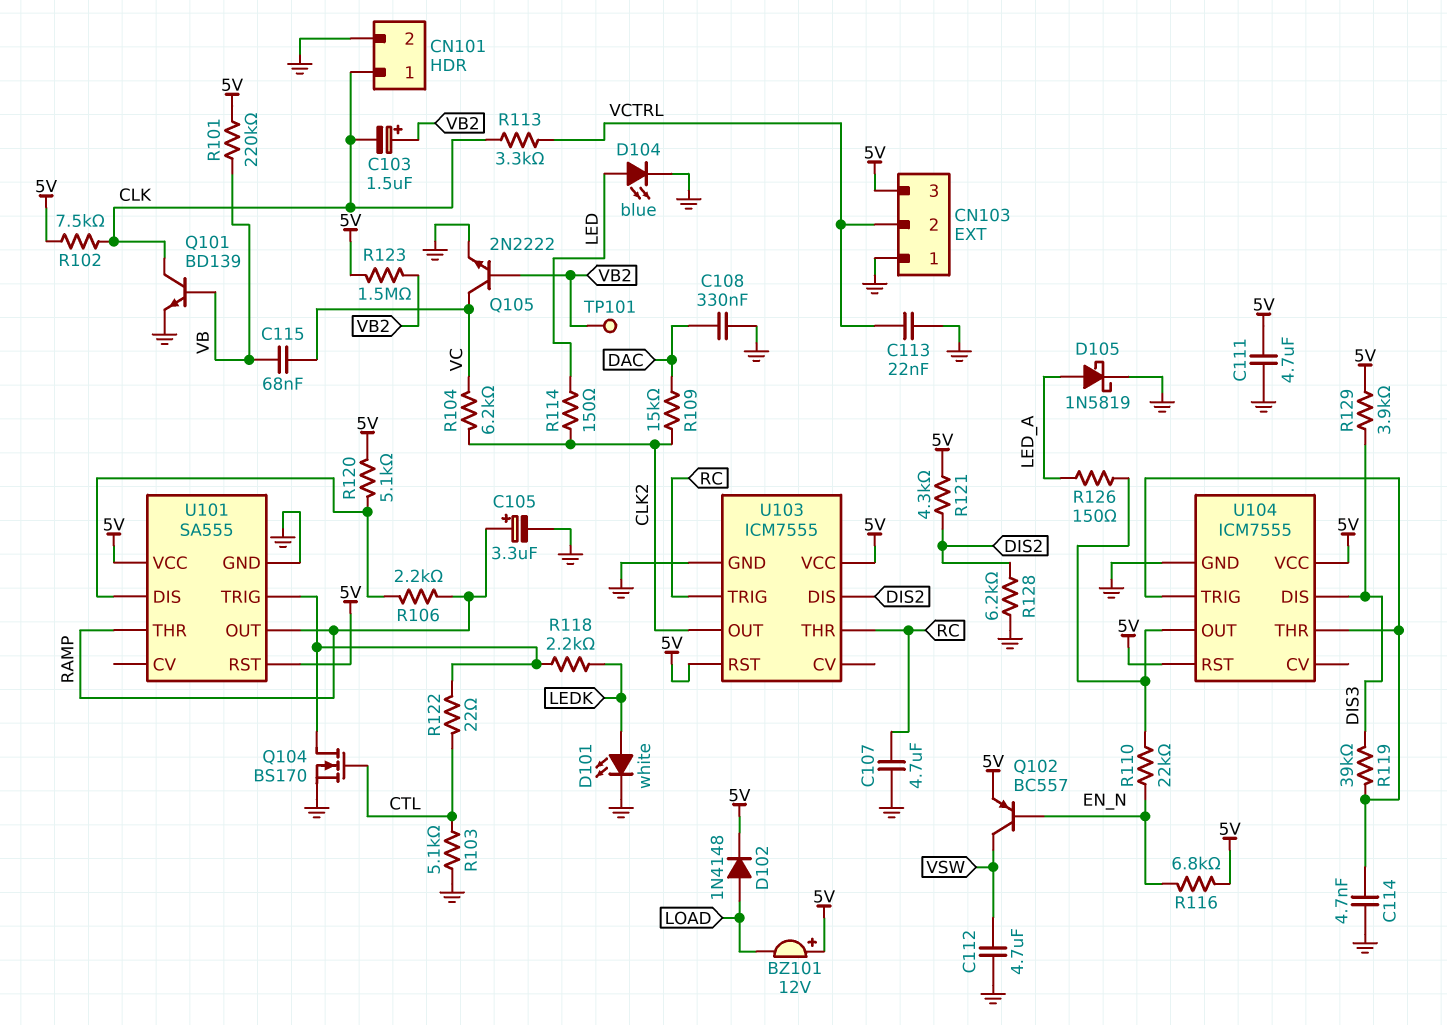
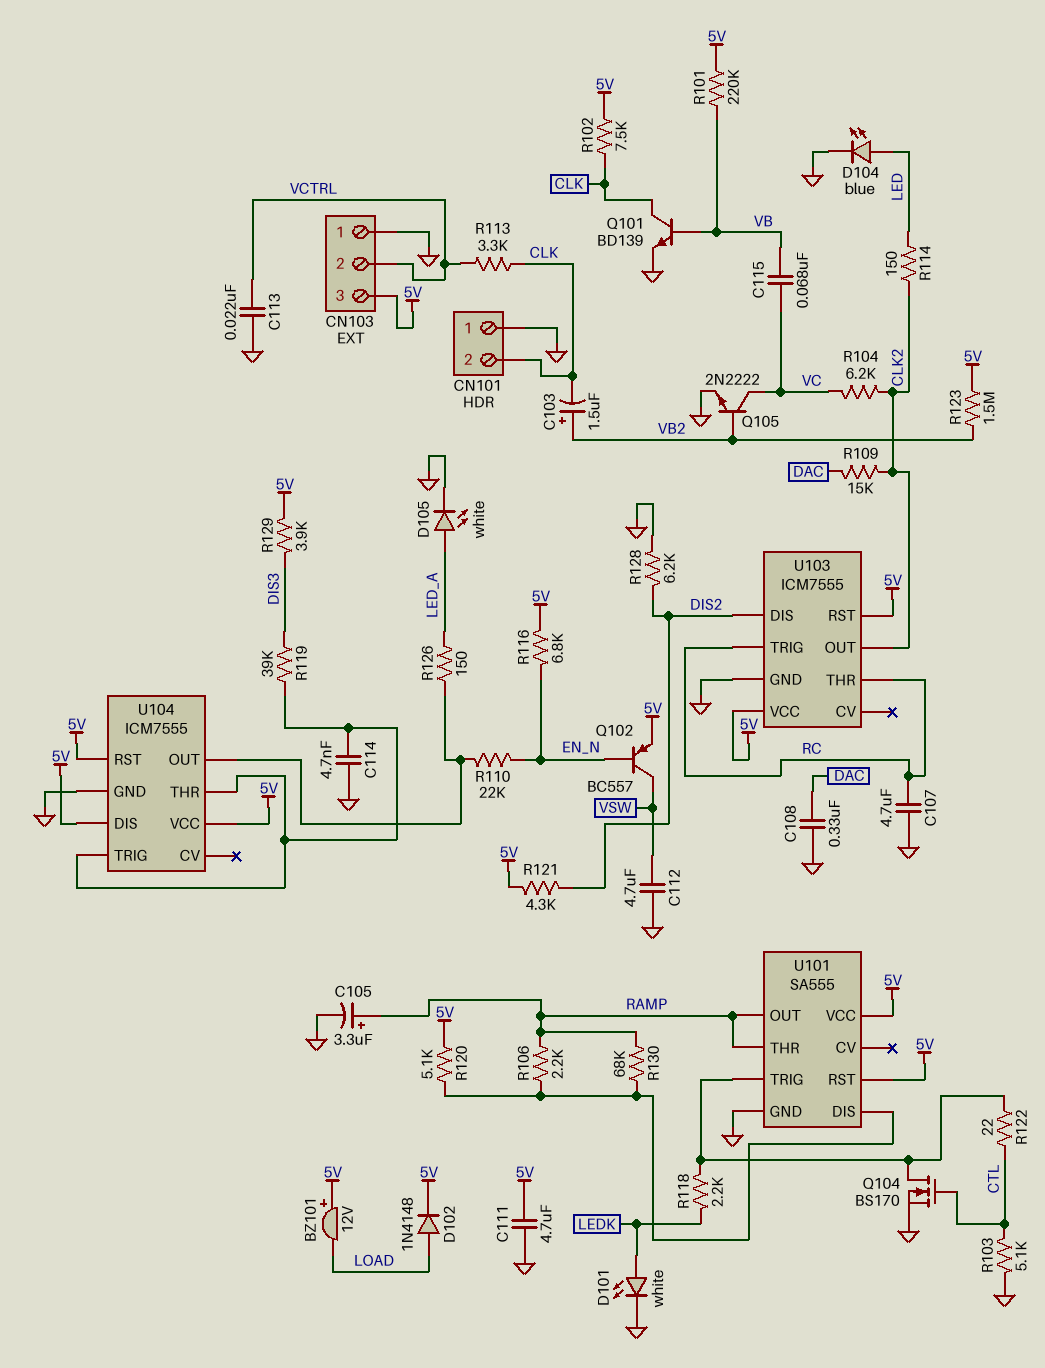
CN101 pin 1: CLK -> GND
CN101 pin 2: GND -> CLK
D105: schottky 1N5819 (A LED_A, K GND) -> LED white (A LED_A, K GND)
R130: none -> 68k (RAMP, U101/DIS)
TP101: test point (VB2) -> none
U104 pin DIS: DIS3 -> 5V

